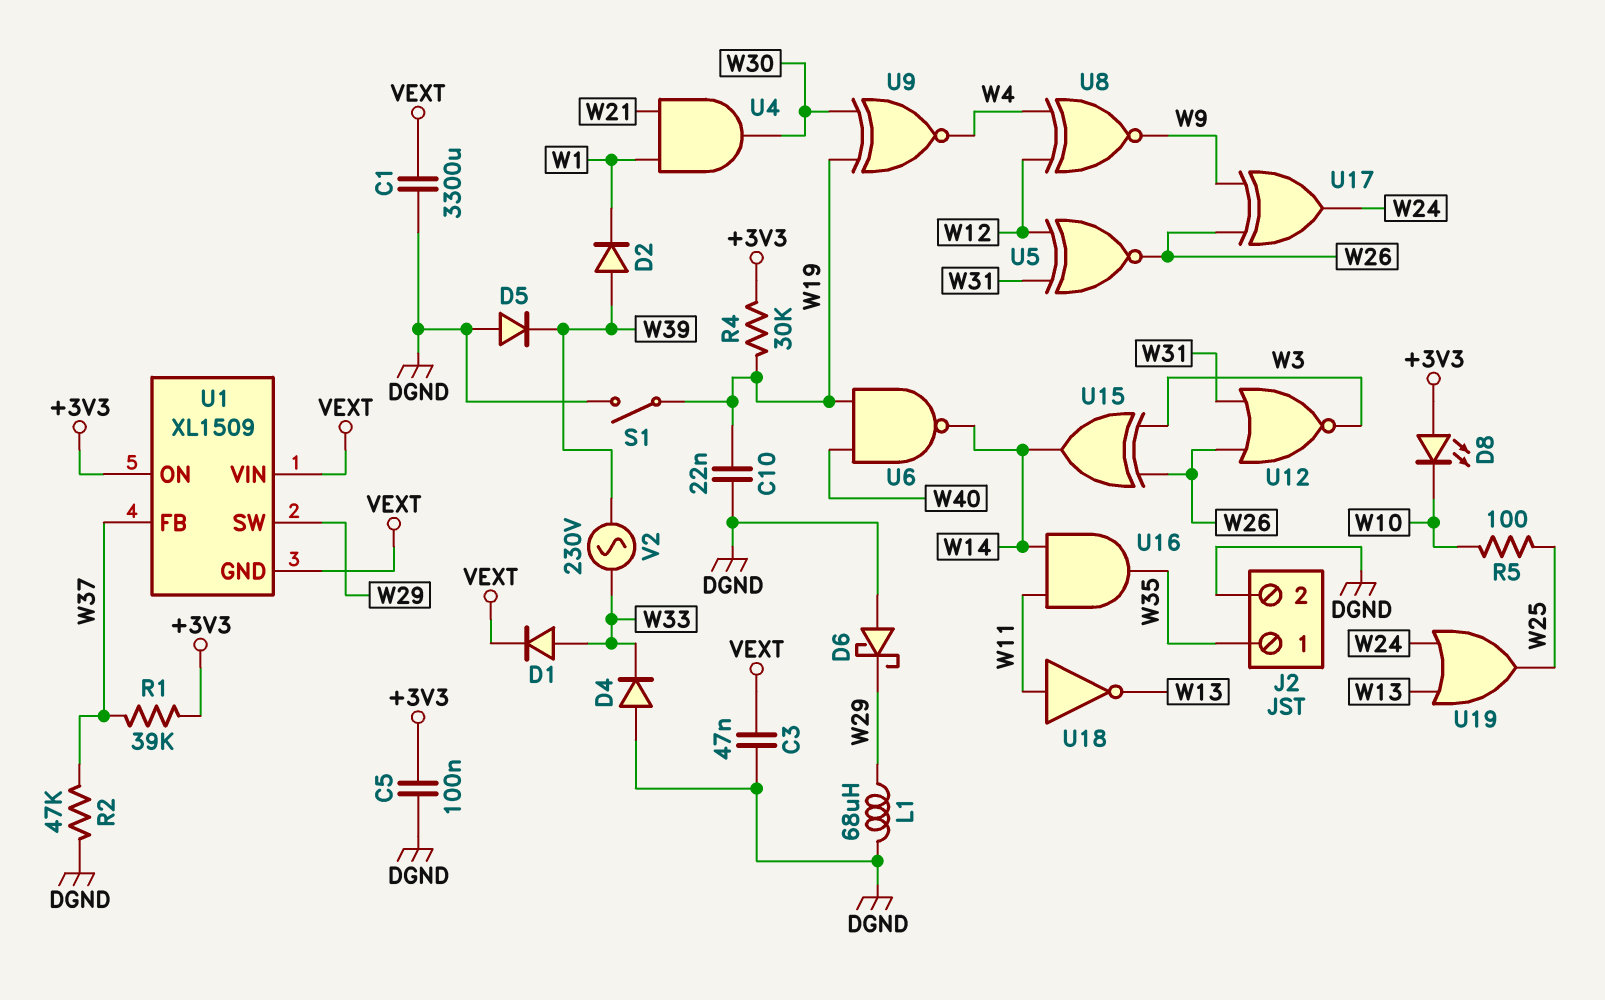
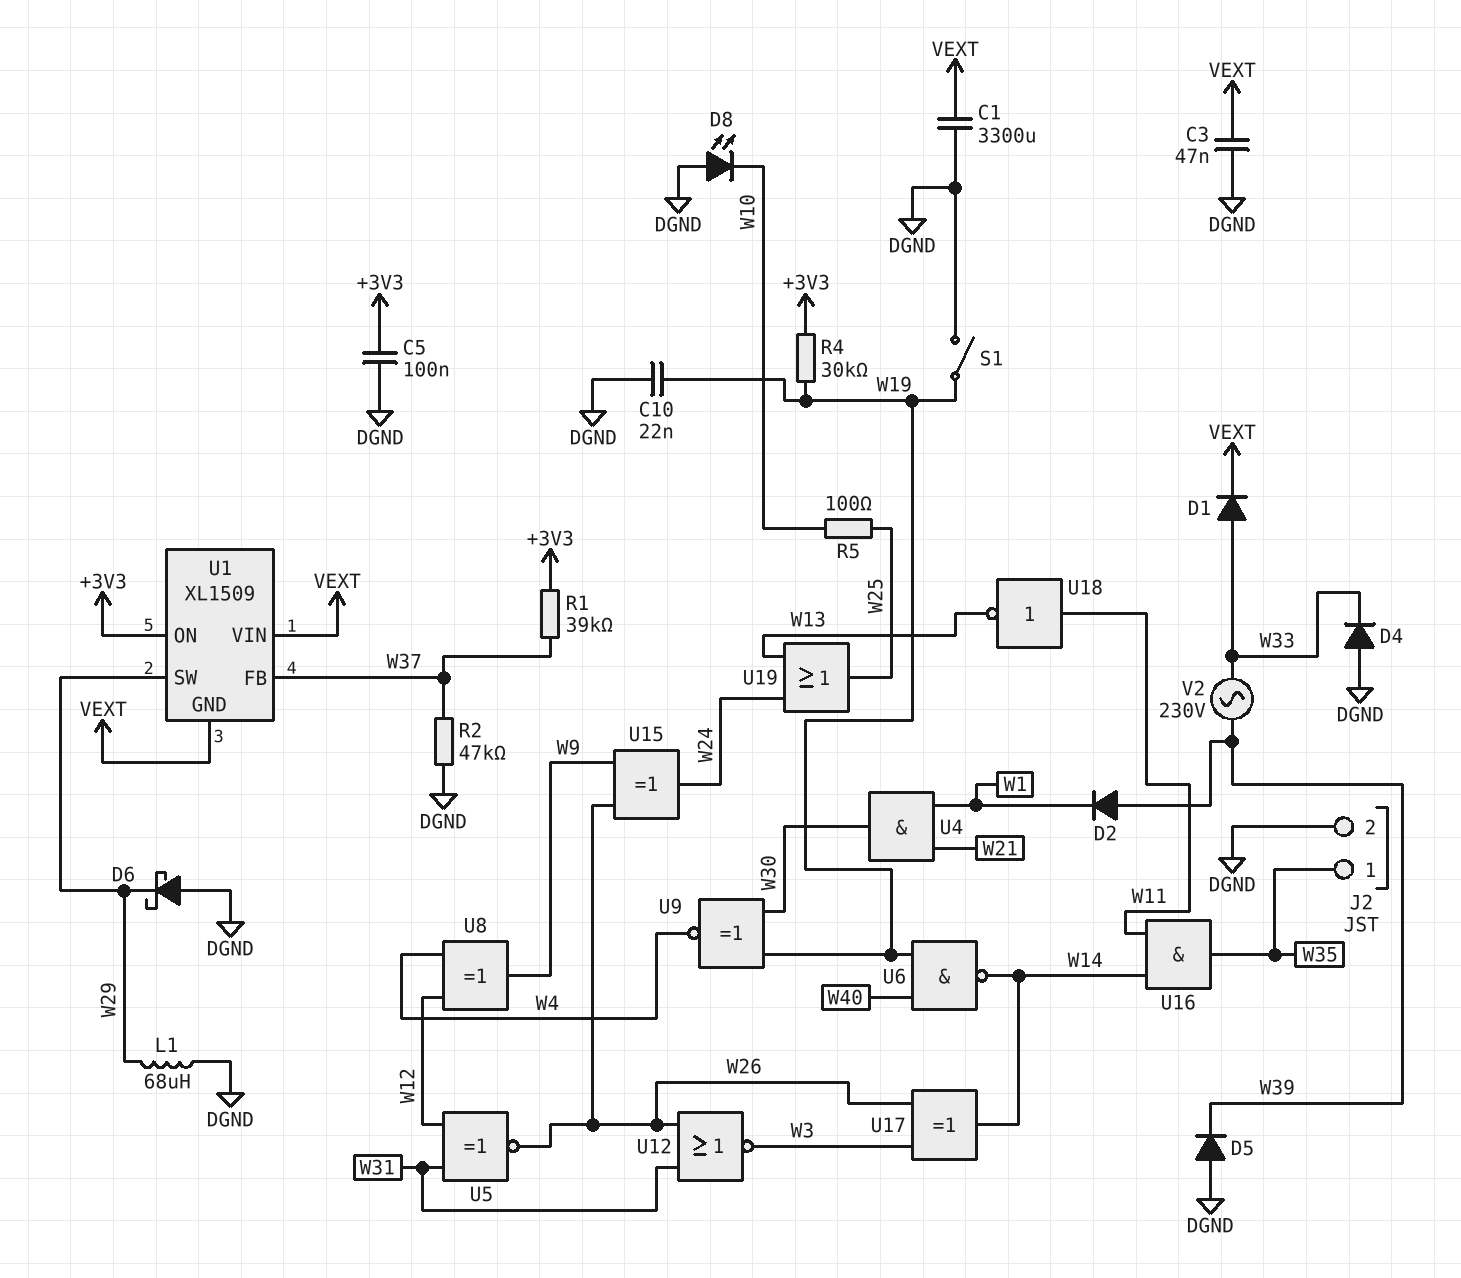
D8: LED (A +3V3, K W10) -> LED (A DGND, K W10)
U8: XNOR (in W4, in W12, out W9) -> XOR (in W4, in W12, out W9)
U15: XOR (in W3, in W26, out W14) -> XOR (in W9, in W26, out W24)
U17: XOR (in W9, in W26, out W24) -> XOR (in W3, in W26, out W14)

